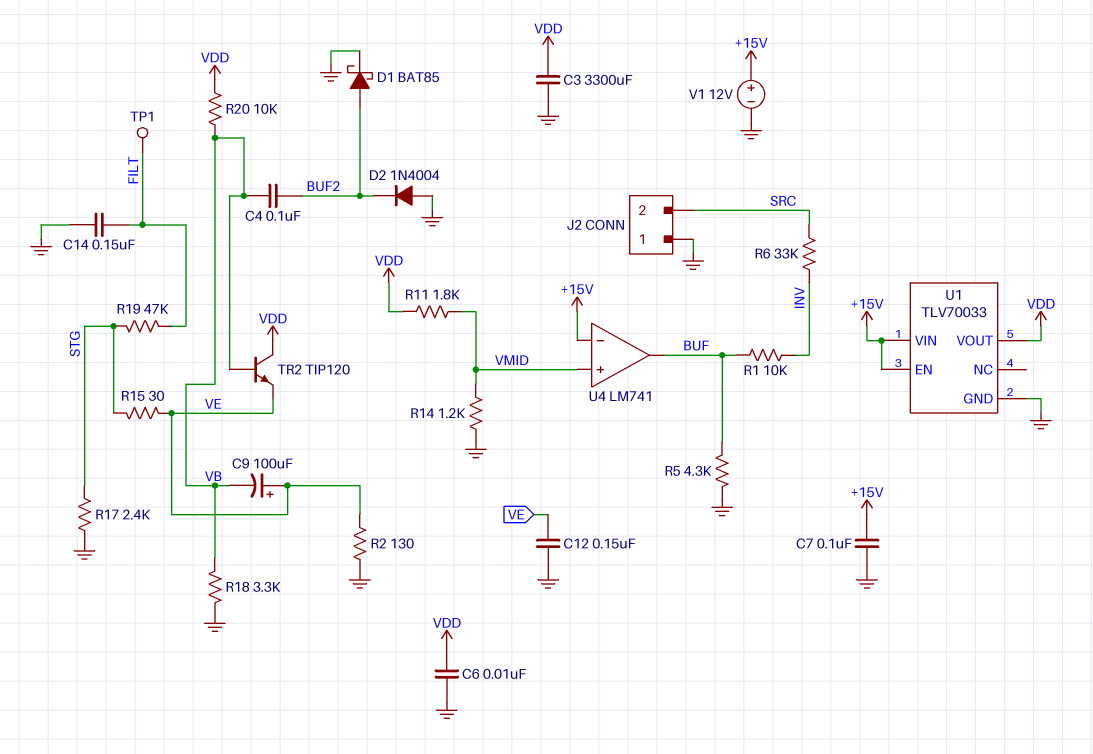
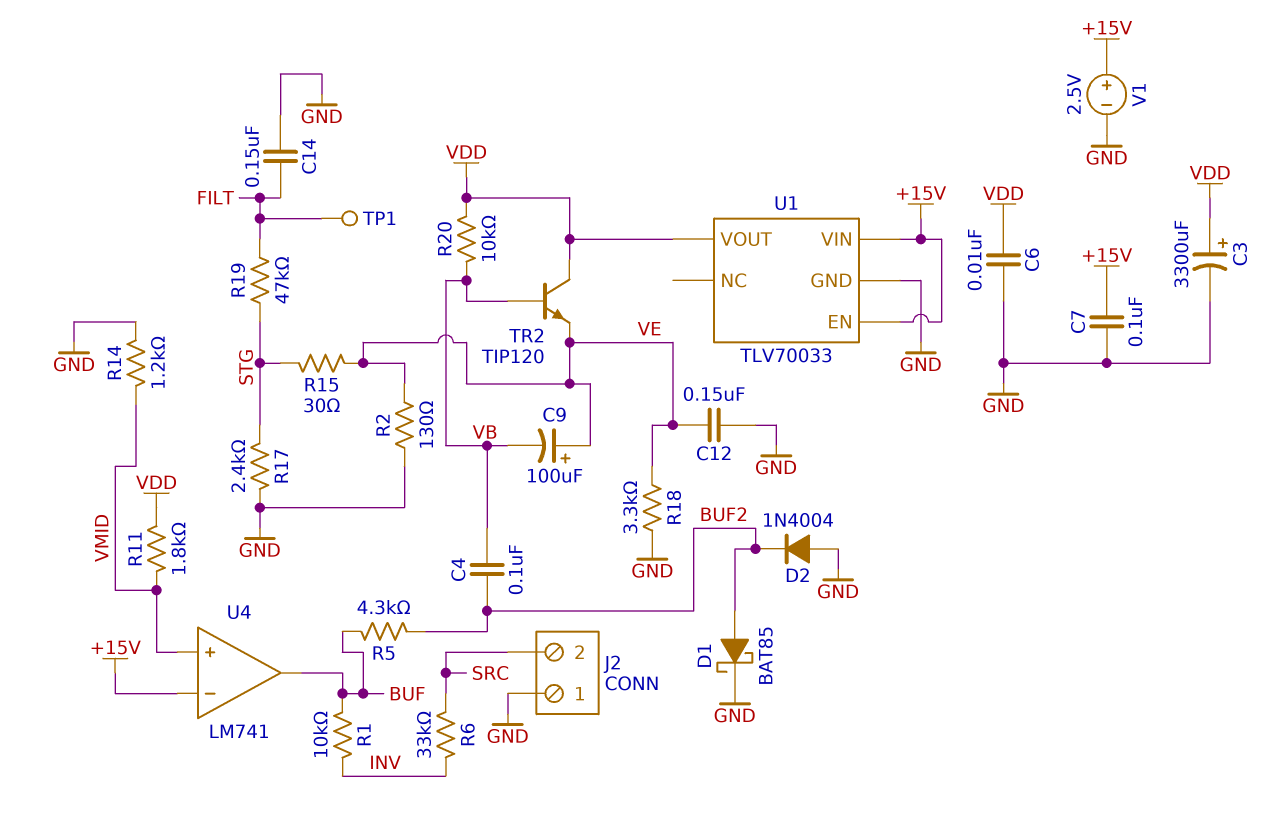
C3: 3300uF (GND, VDD) -> 3300uF (plus VDD, minus GND)
R5: 4.3k (BUF, GND) -> 4.3k (BUF, BUF2)
R18: 3.3k (GND, VB) -> 3.3k (GND, VE)
V1: 12V (plus +15V, minus GND) -> 2.5V (plus +15V, minus GND)

